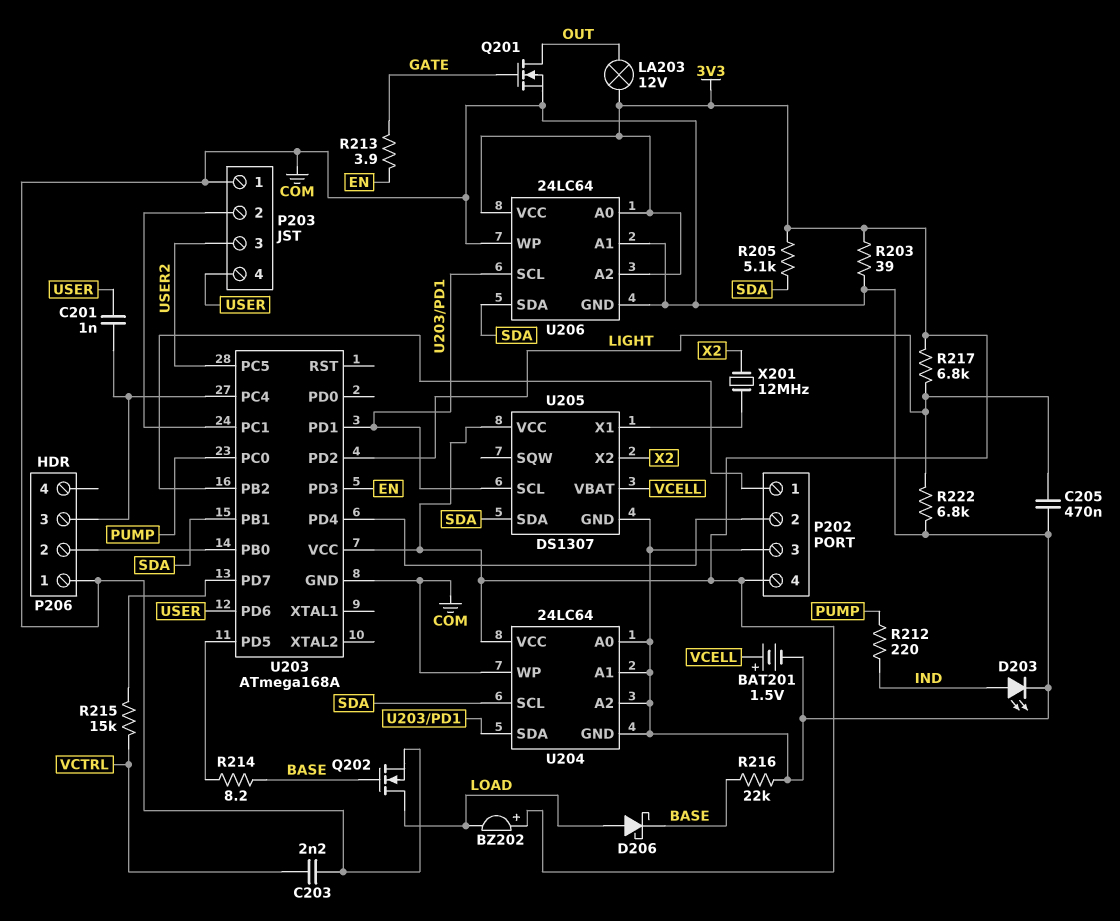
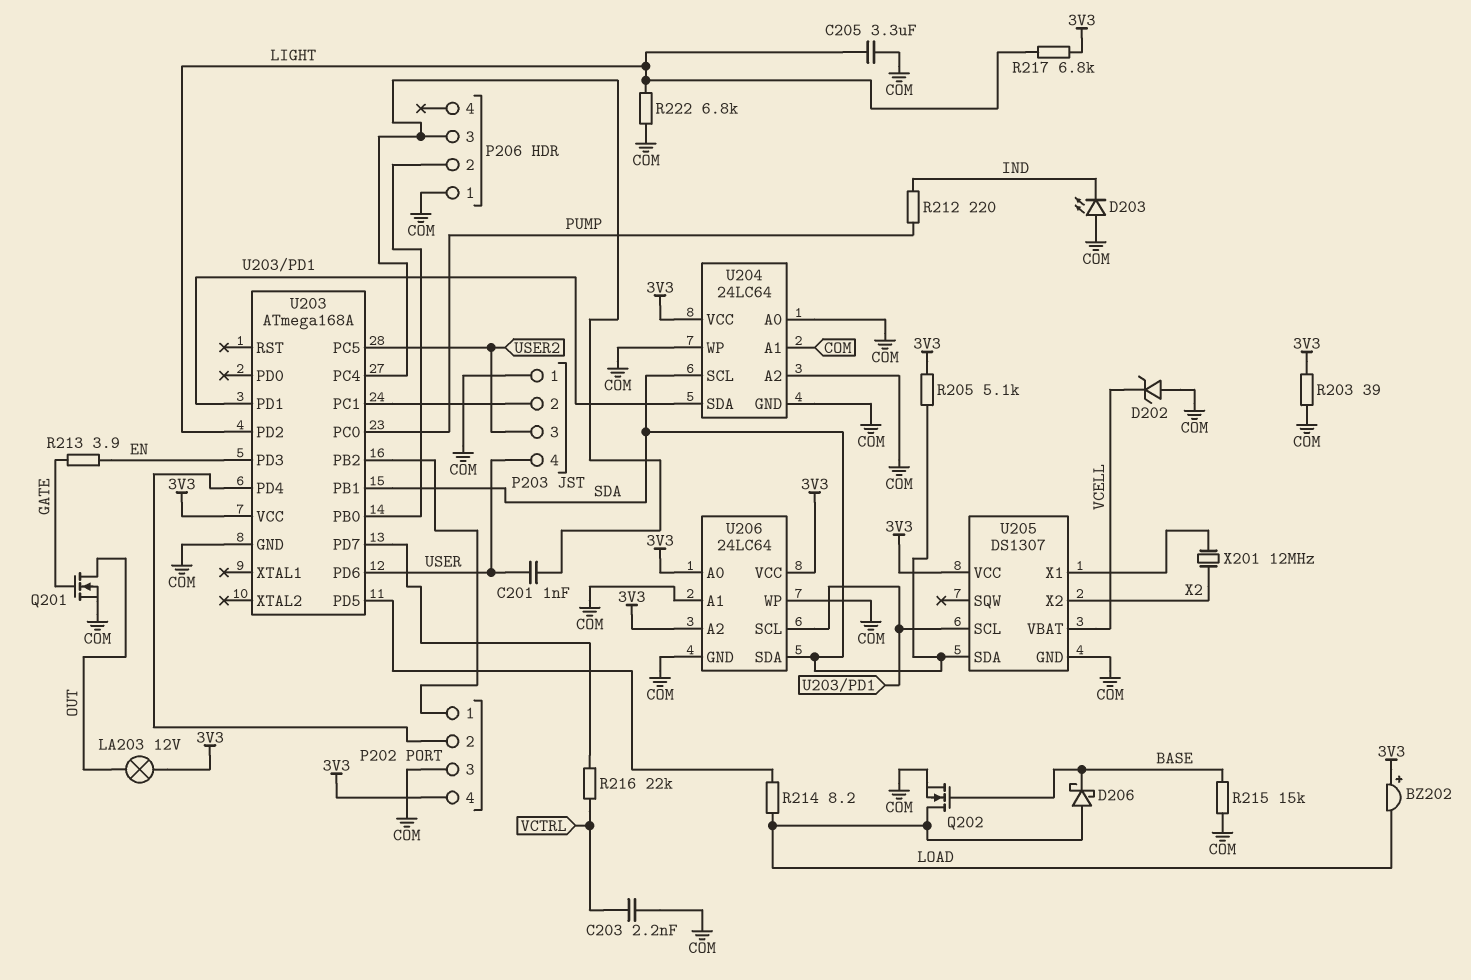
BAT201: 1.5V (plus VCELL, minus COM) -> none
C205: 470nF (COM, LIGHT) -> 3.3uF (COM, LIGHT)
D202: none -> zener (A COM, K VCELL)
D203: LED (A IND, K COM) -> LED (A COM, K IND)
R214: 8.2 (BASE, U203/PD5) -> 8.2 (LOAD, U203/PD5)
R215: 15k (U203/PD7, VCTRL) -> 15k (BASE, COM)
R216: 22k (BASE, COM) -> 22k (U203/PD7, VCTRL)

